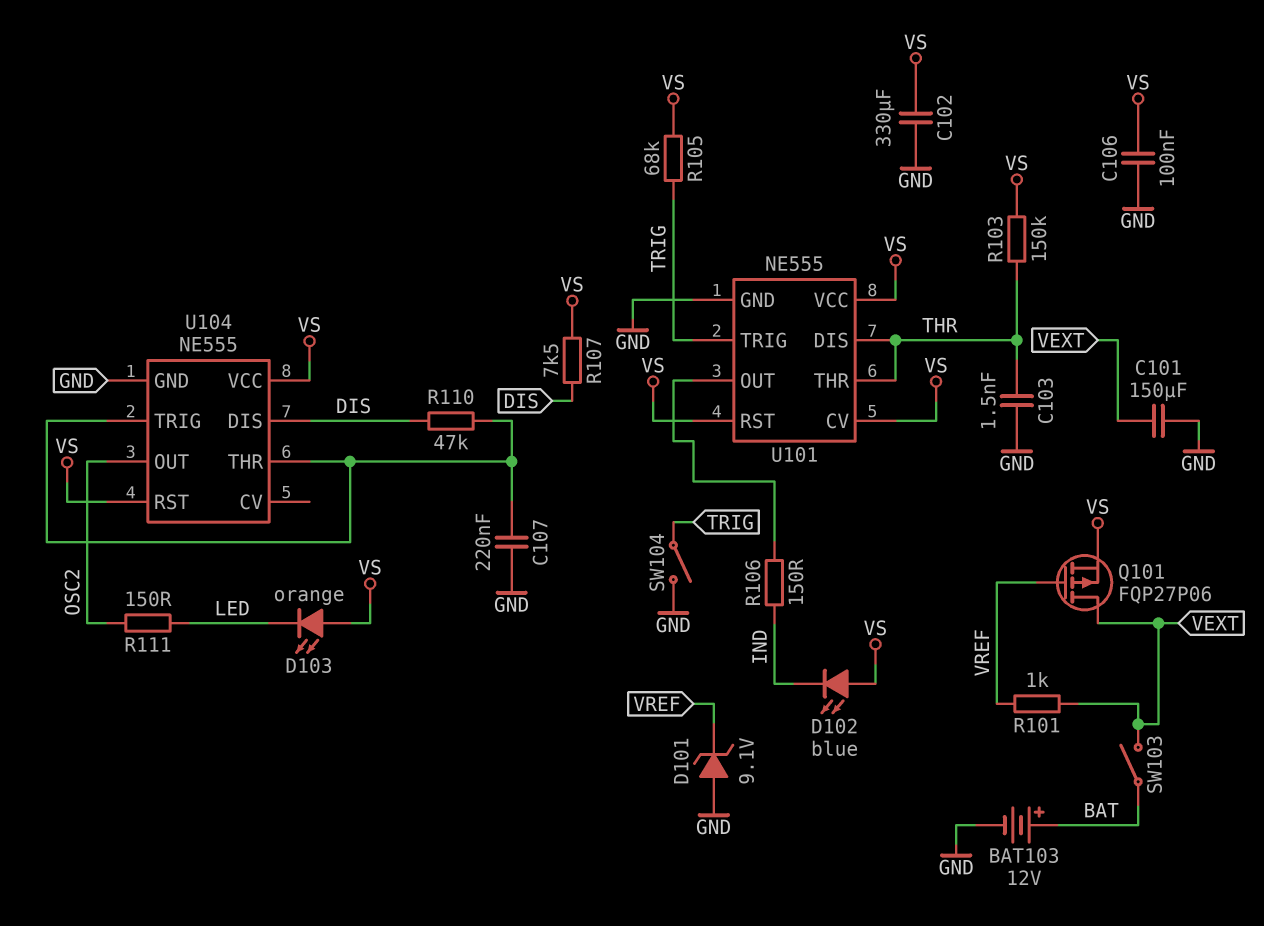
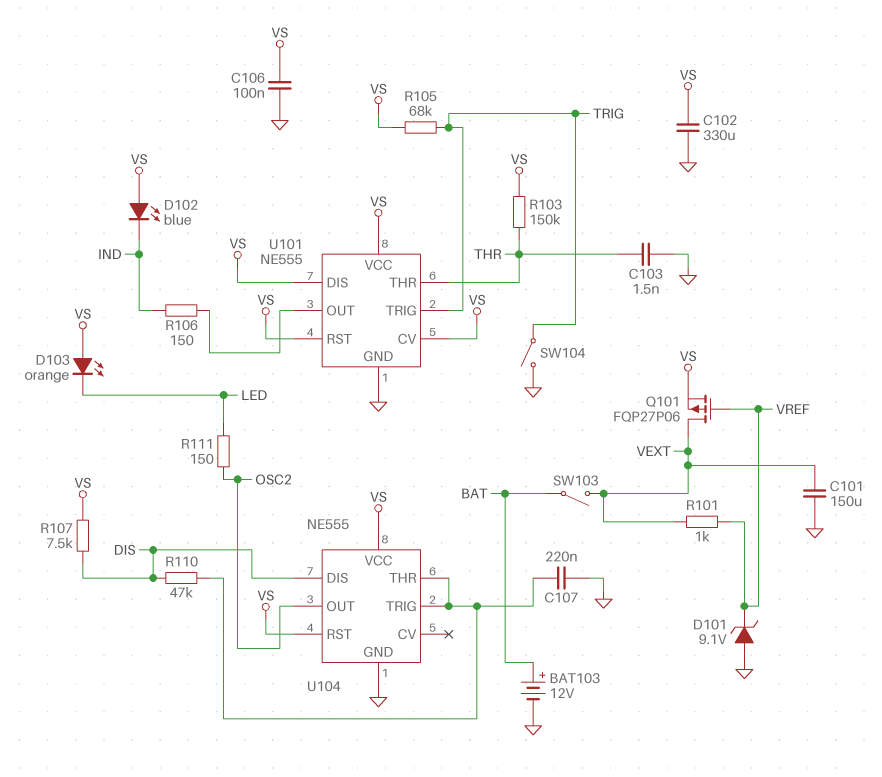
U101 pin DIS: THR -> VS

